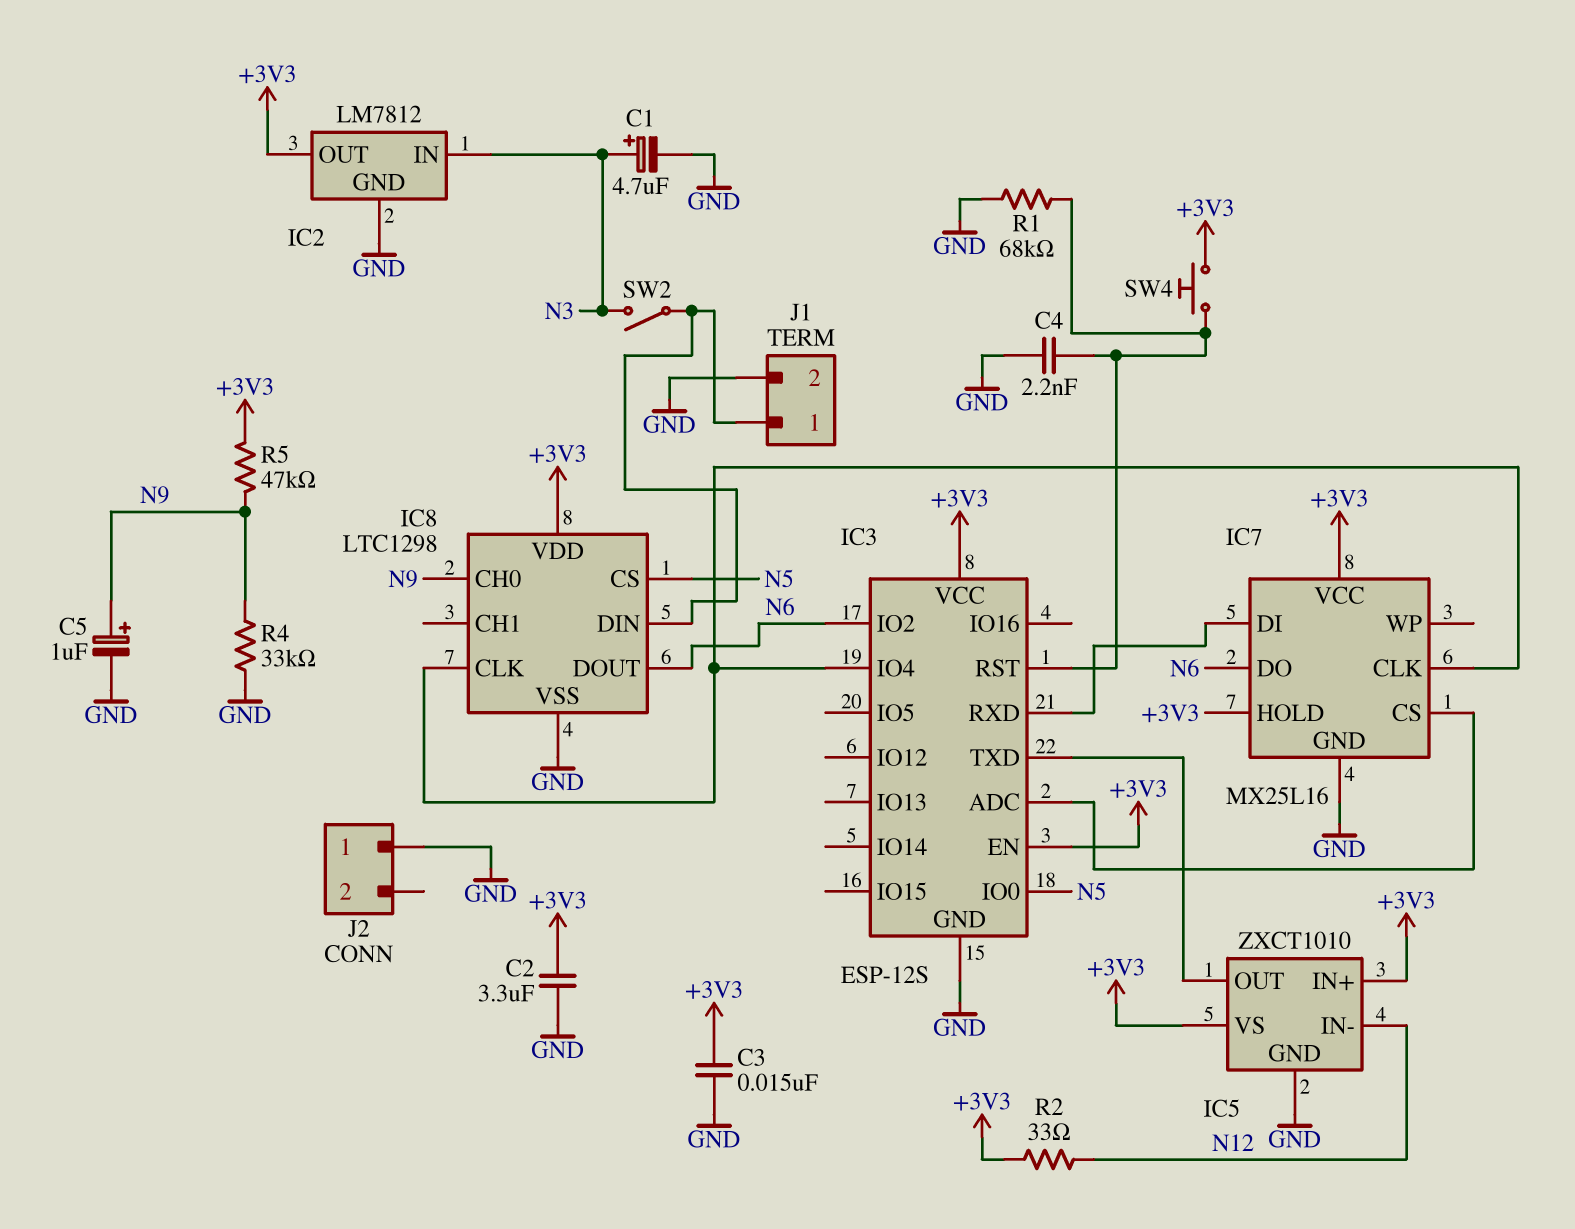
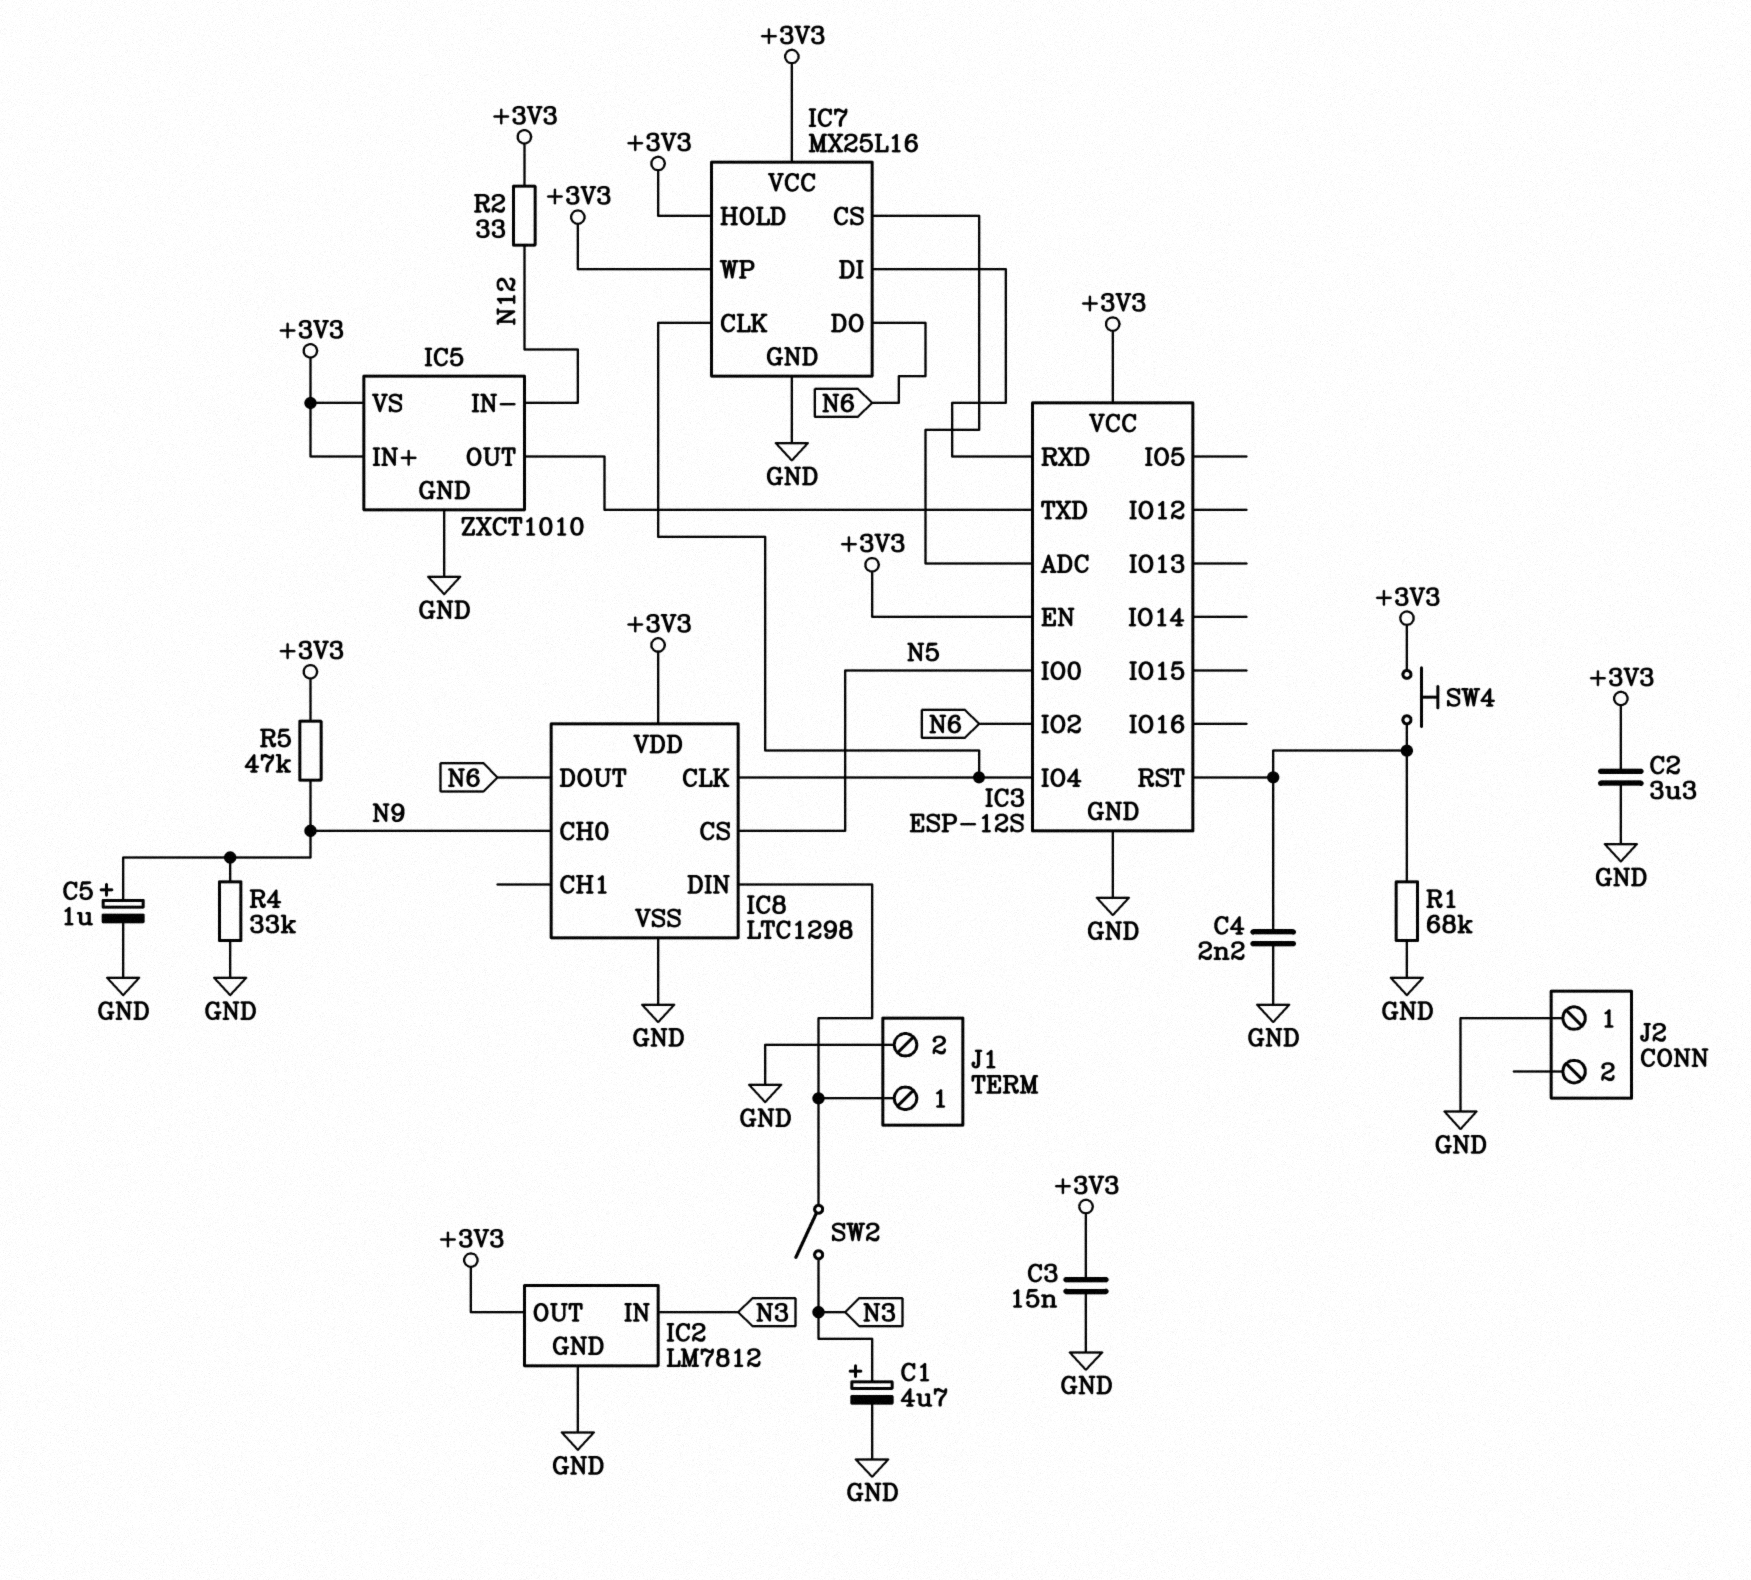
IC7 pin WP: none -> +3V3

